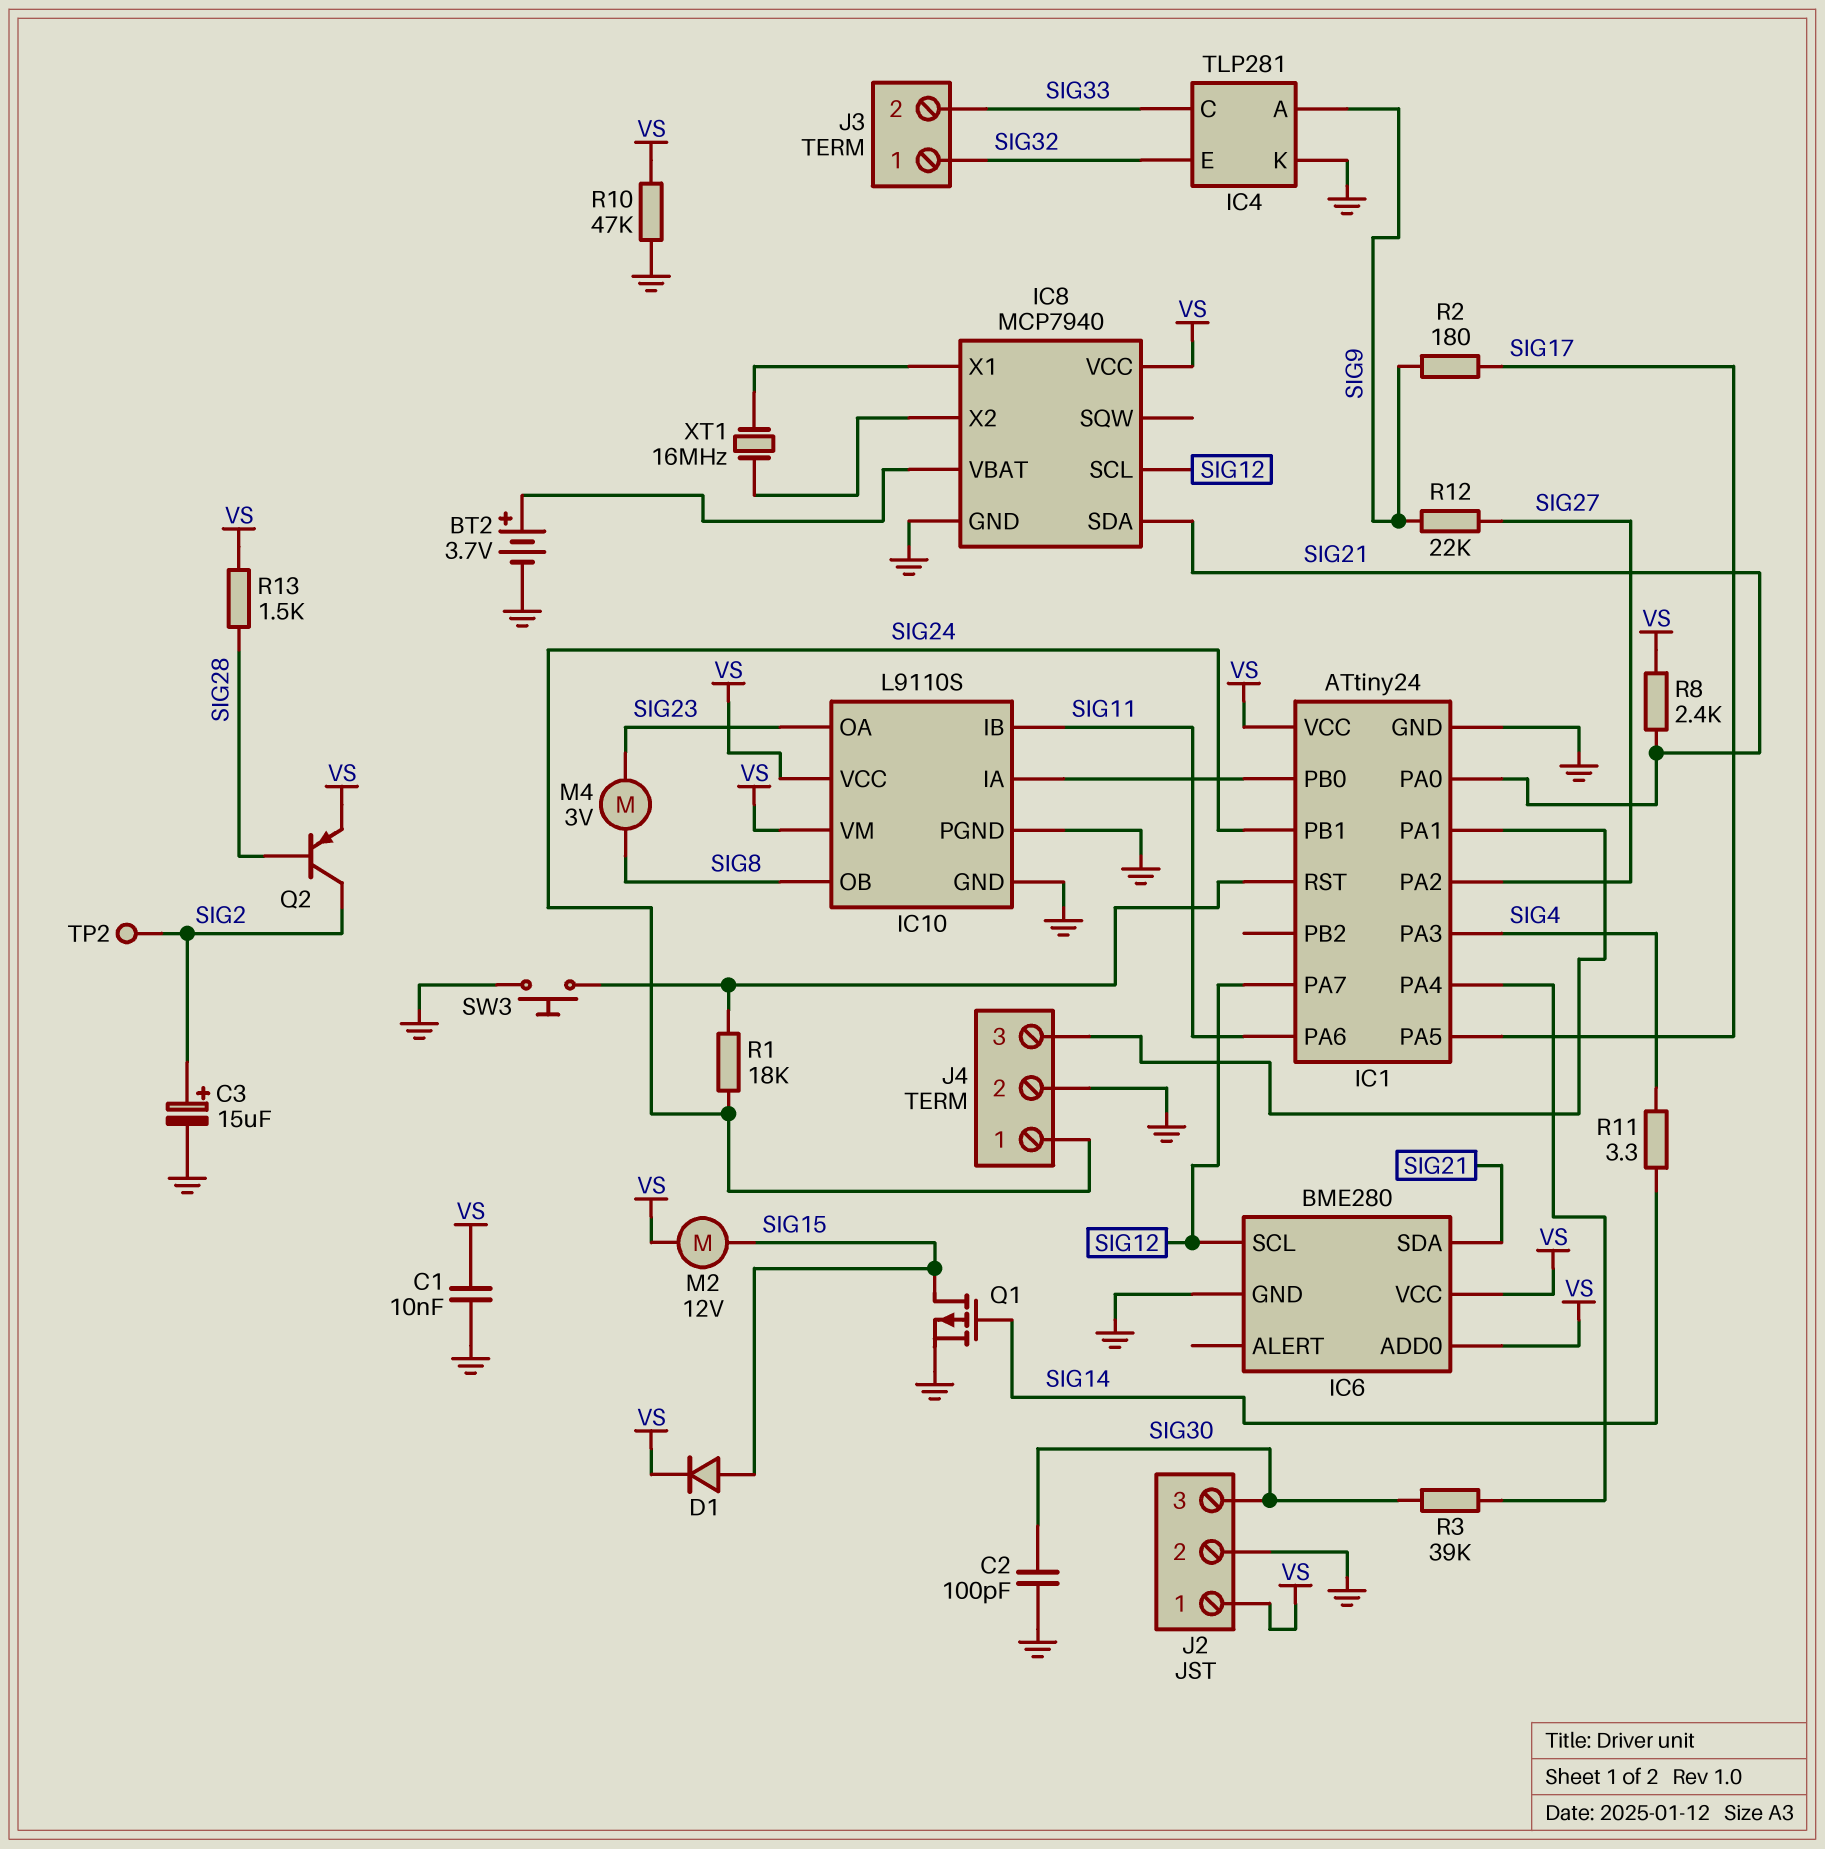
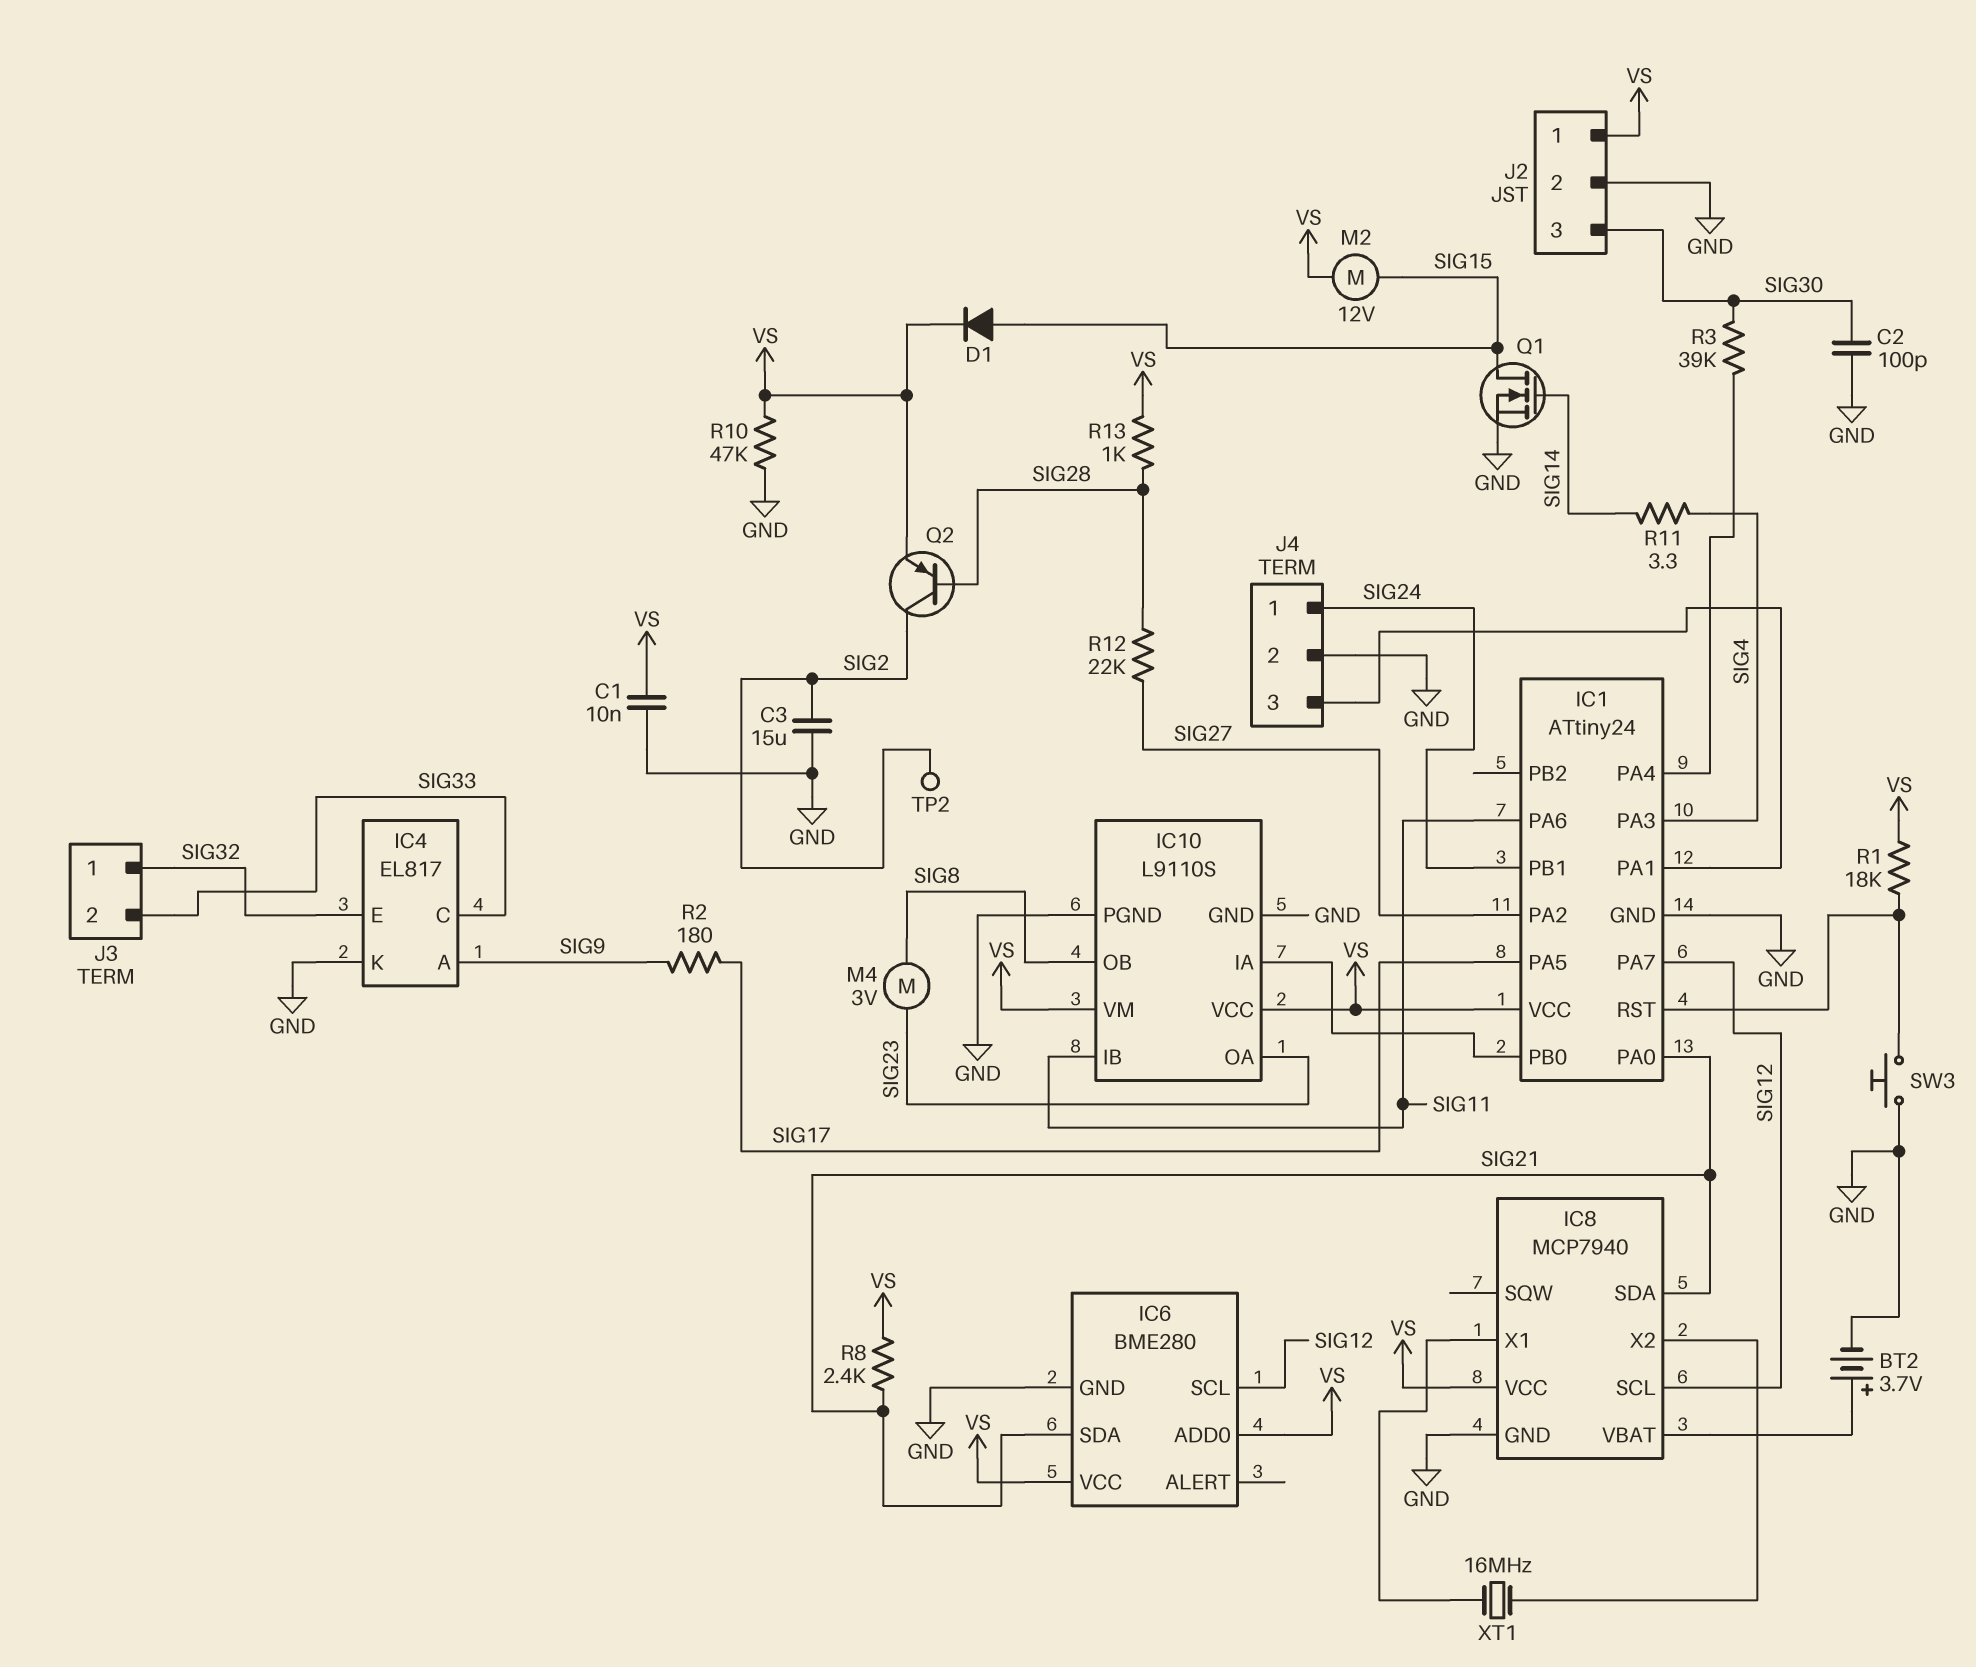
C3: 15uF (plus SIG2, minus GND) -> 15uF (GND, SIG2)
IC4: TLP281 -> EL817
Q1: PMOS (G SIG14, D SIG15, S GND) -> NMOS (G SIG14, D SIG15, S GND)
R1: 18k (IC1/RST, SIG24) -> 18k (IC1/RST, VS)
R12: 22k (SIG9, SIG27) -> 22k (SIG27, SIG28)
R13: 1.5k (SIG28, VS) -> 1k (SIG28, VS)

